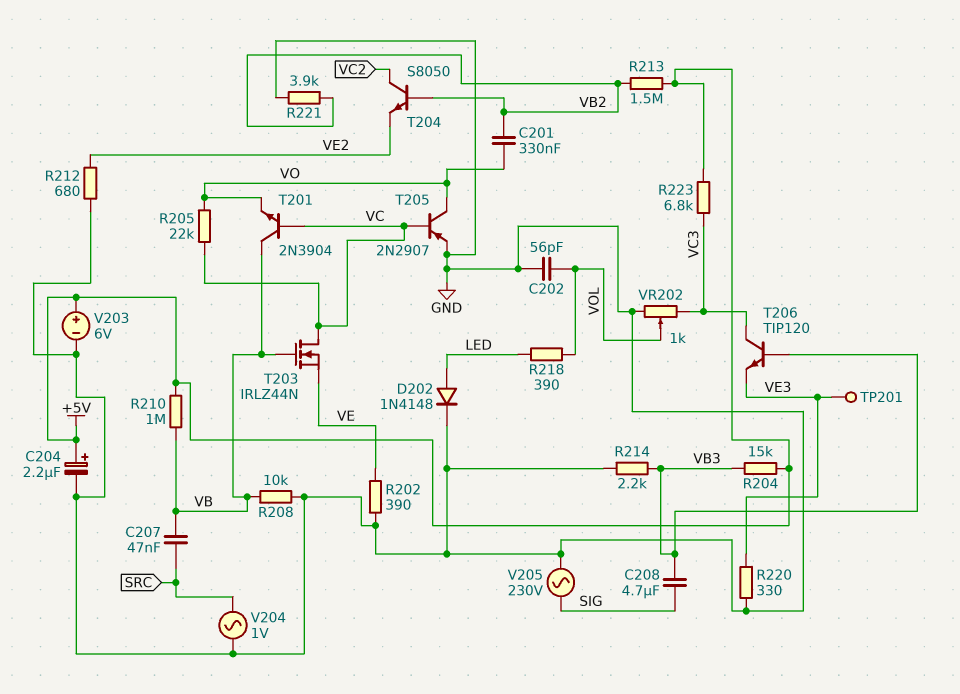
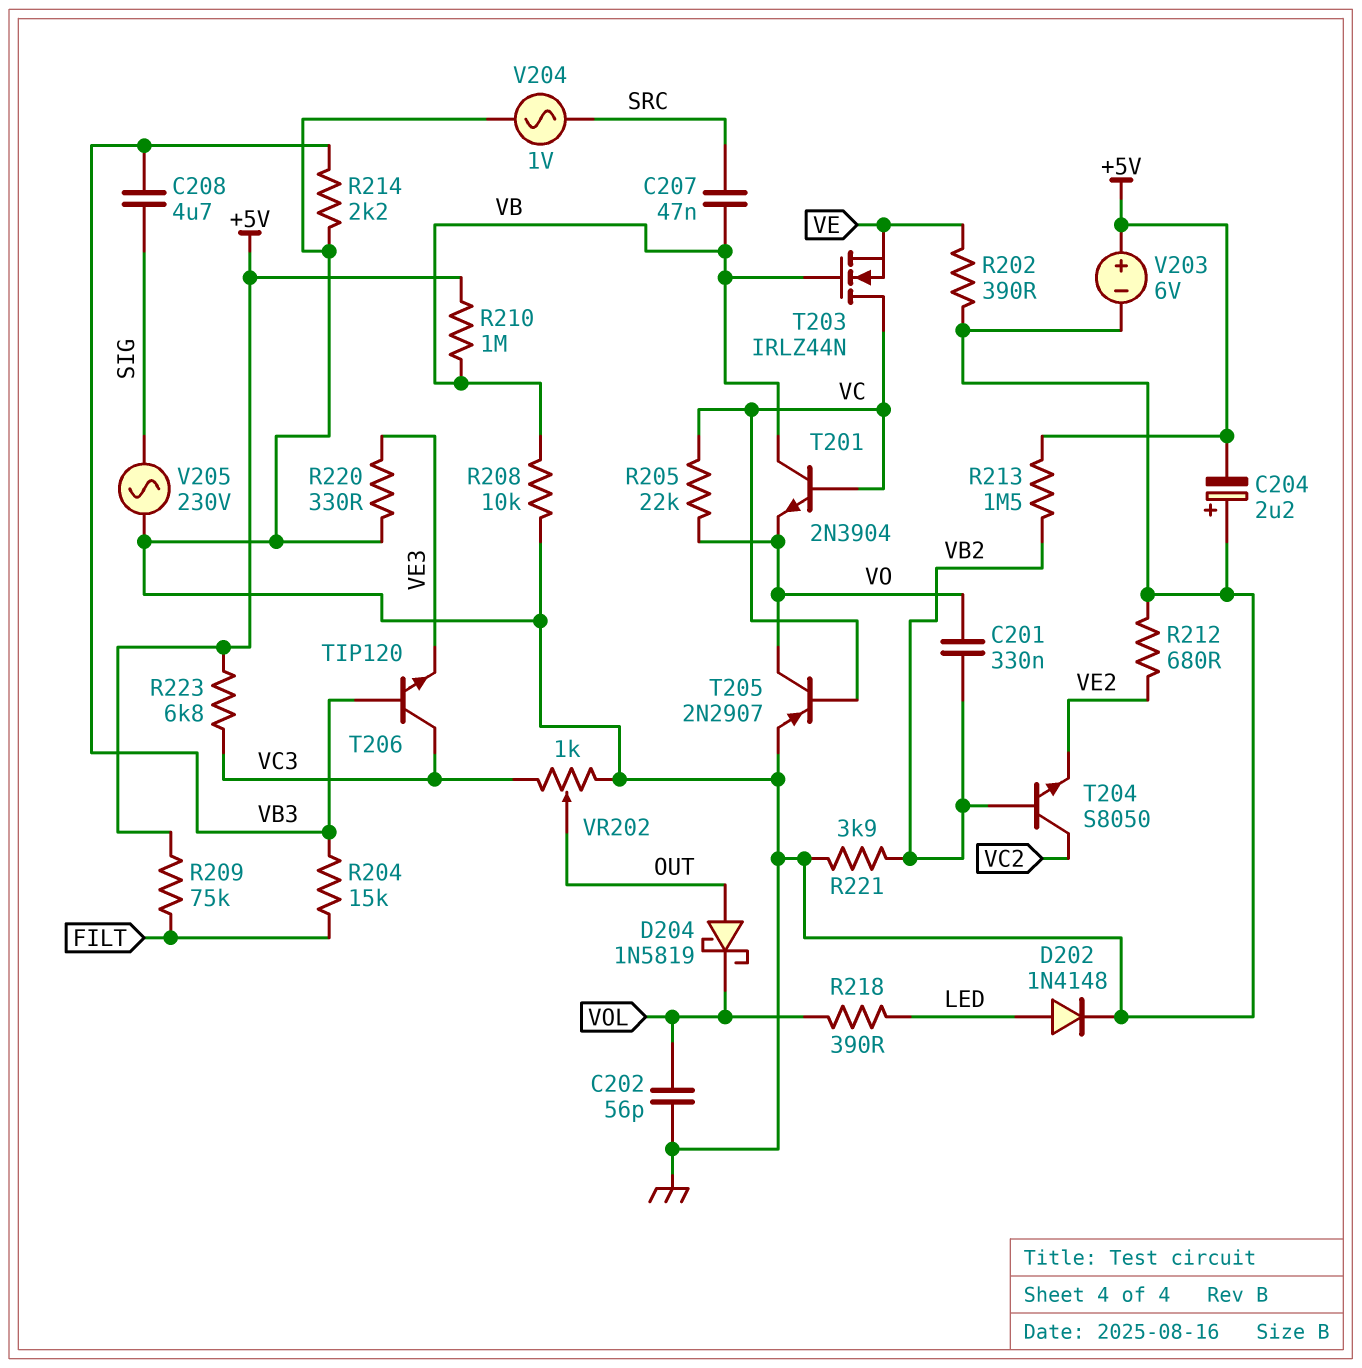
C204: 2.2uF (plus +5V, minus GND) -> 2.2uF (plus GND, minus +5V)
D204: none -> schottky 1N5819 (A OUT, K VOL)
R204: 15k (+5V, VB3) -> 15k (FILT, VB3)
R209: none -> 75k (+5V, FILT)
TP201: test point (VE3) -> none
VR202: 1k (GND, VC3, wiper VOL) -> 1k (GND, VC3, wiper OUT)

